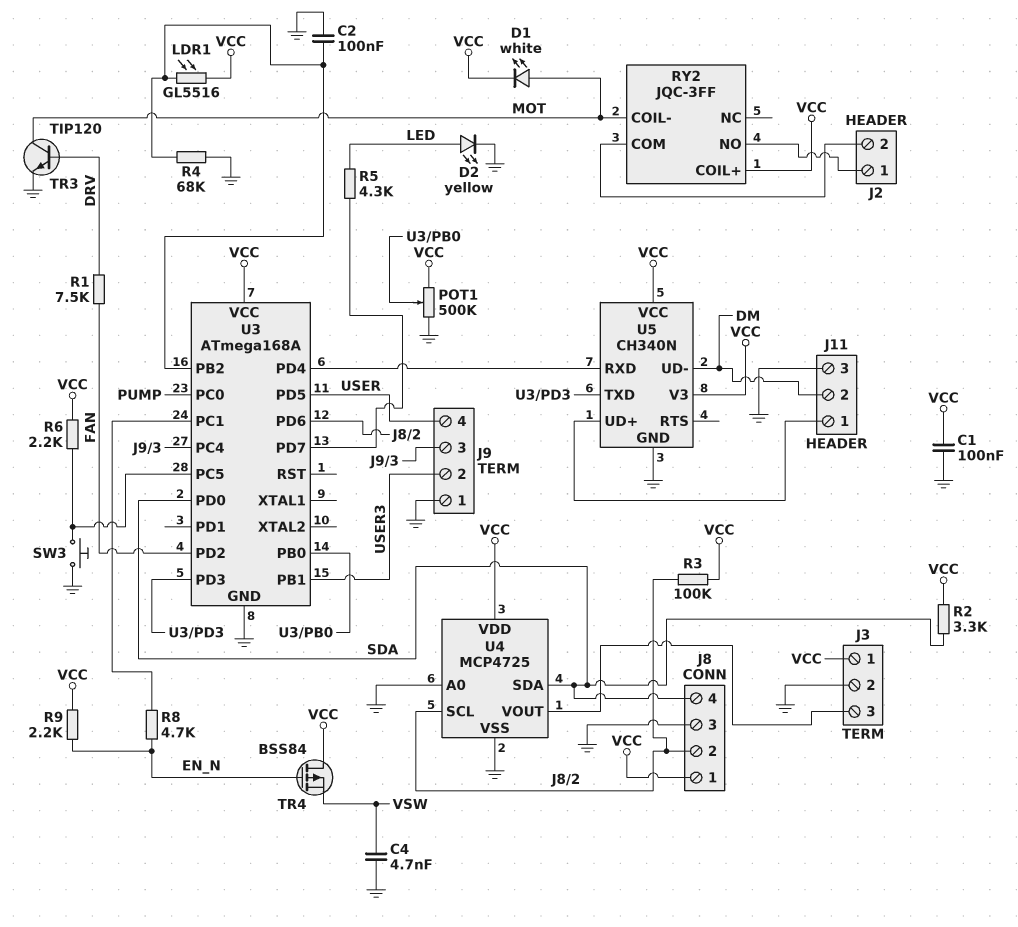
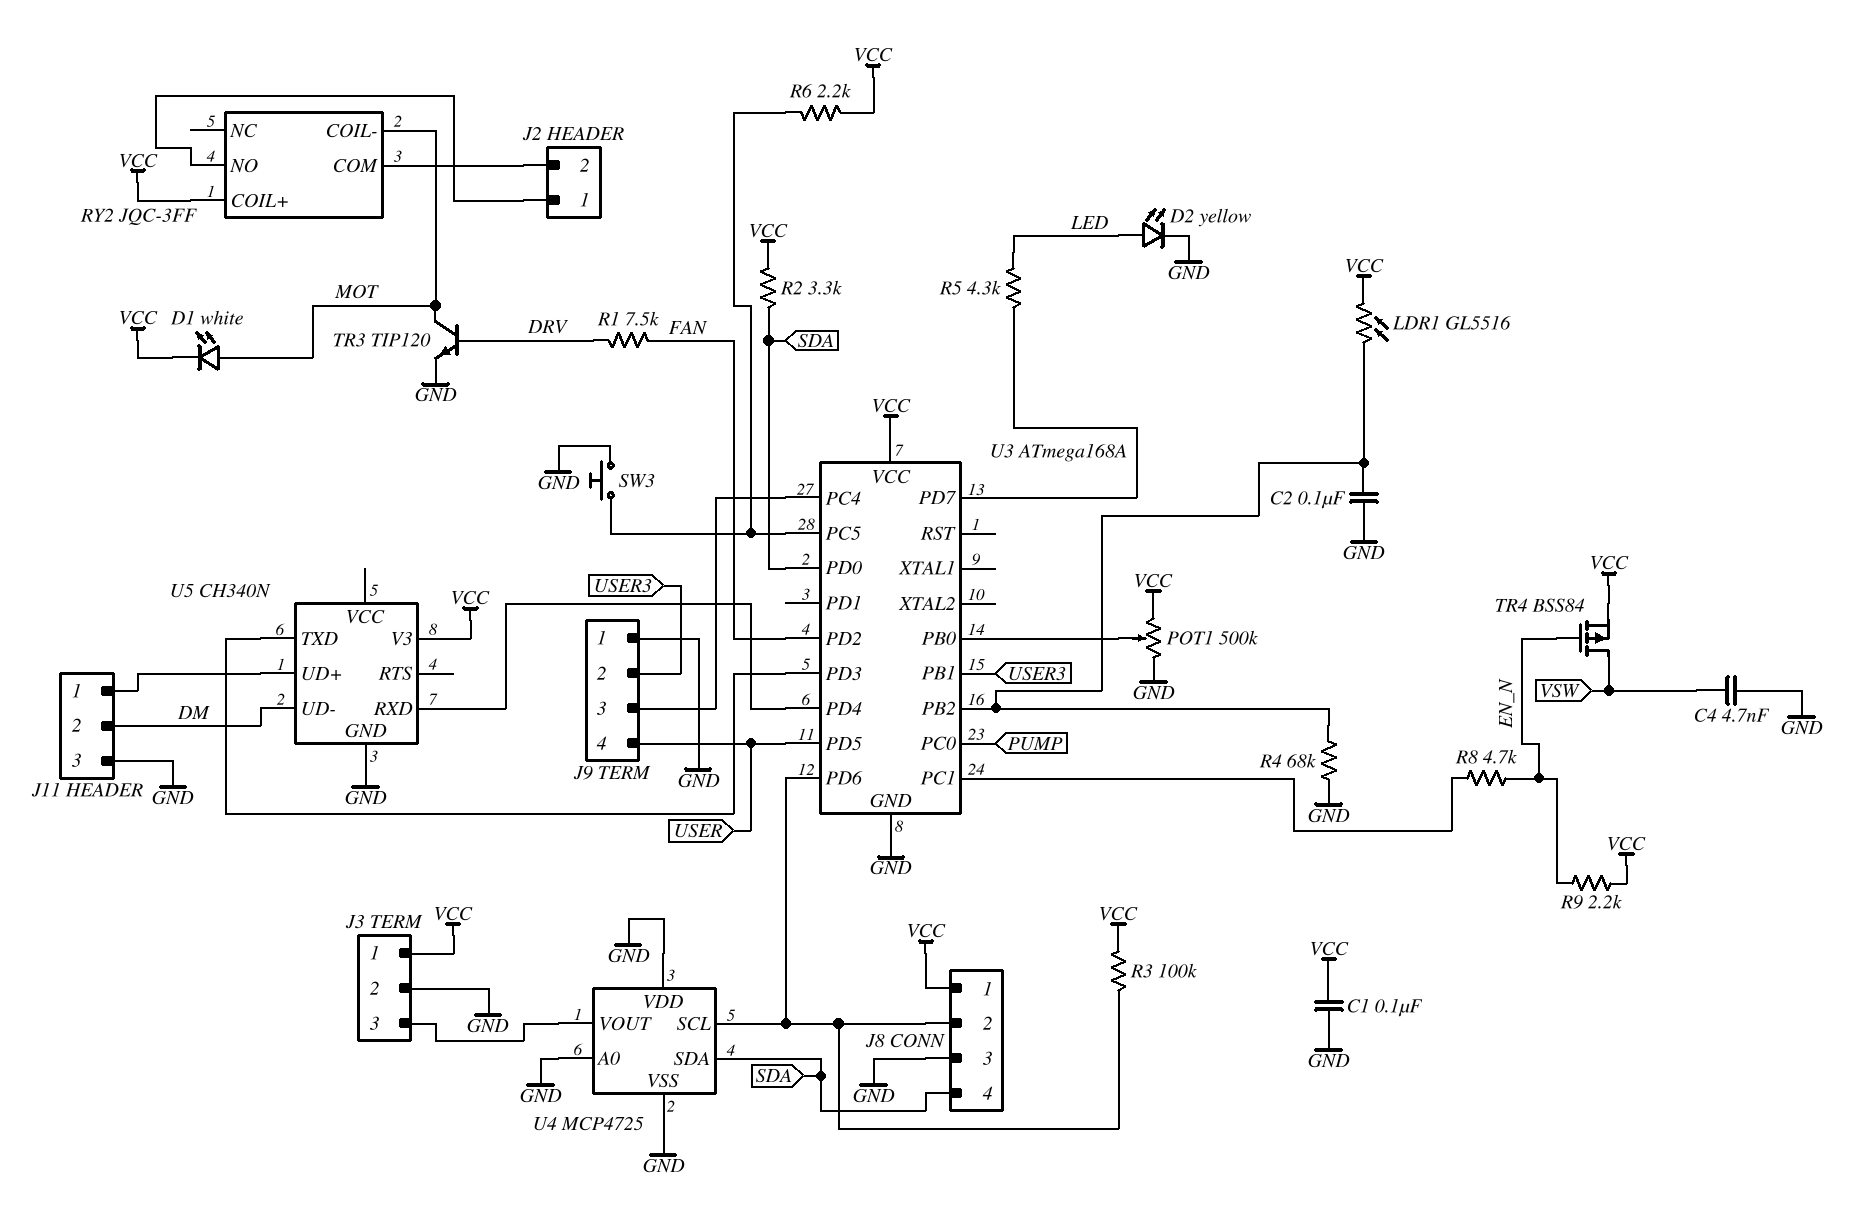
TR4: PMOS BSS84 (G EN_N, D VCC, S VSW) -> PMOS BSS84 (G EN_N, D VSW, S VCC)
U4 pin VDD: VCC -> GND
U5 pin VCC: VCC -> none

